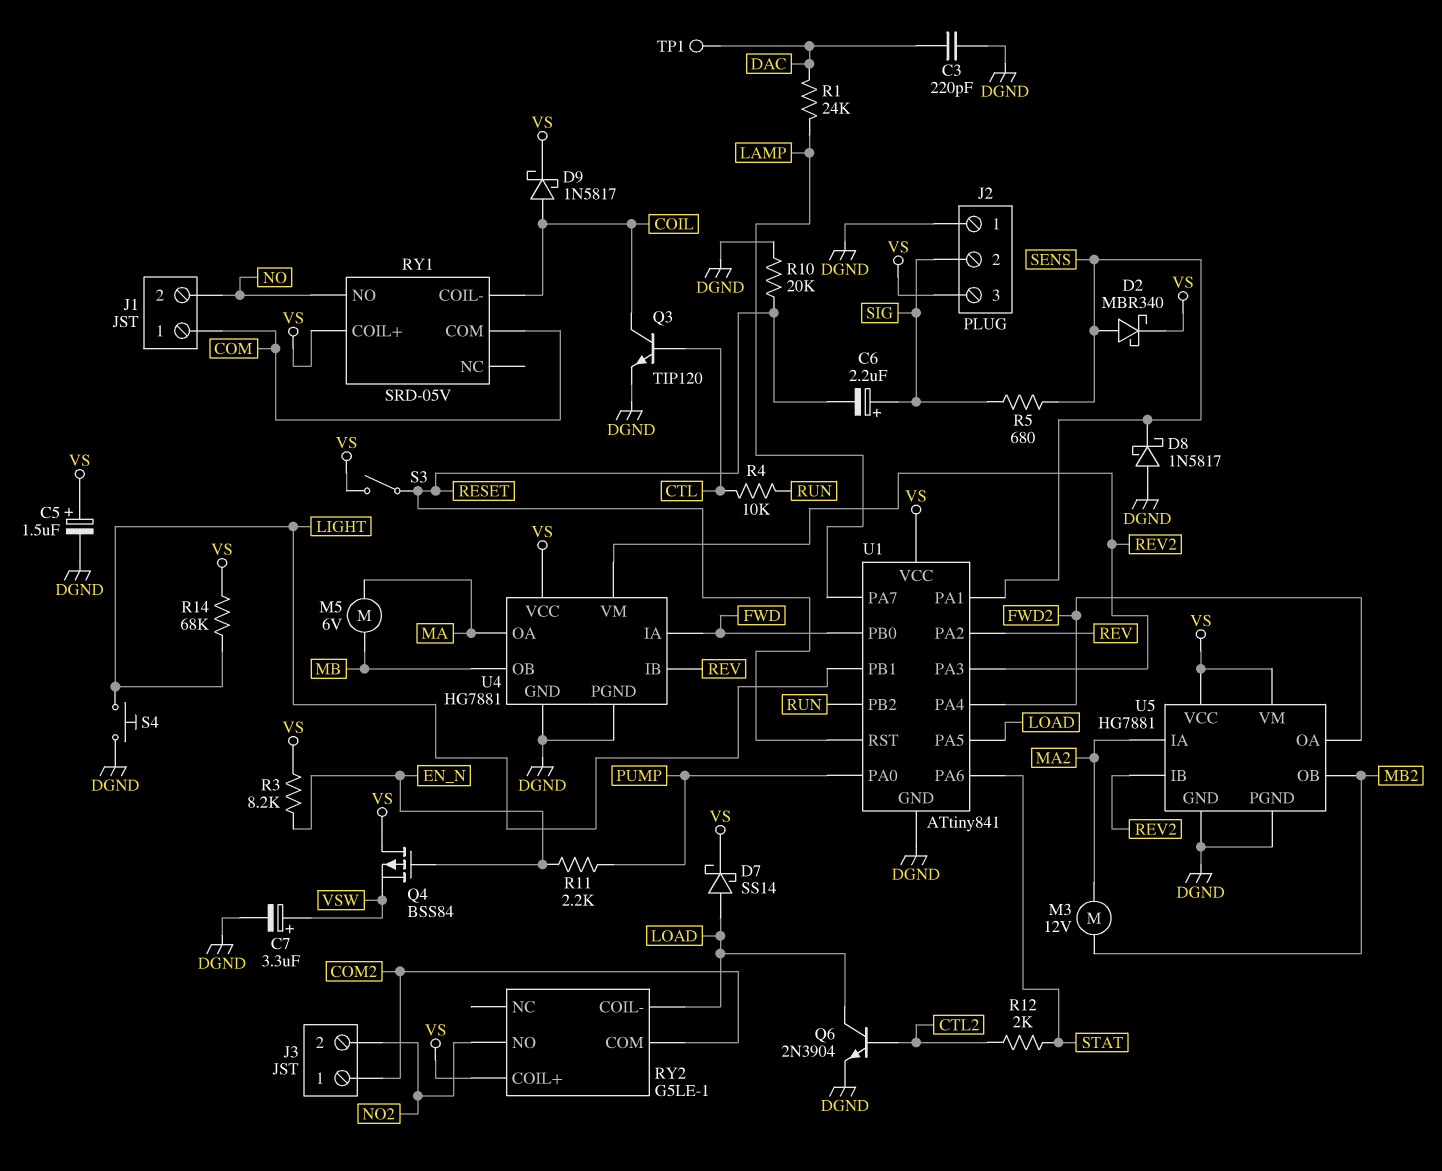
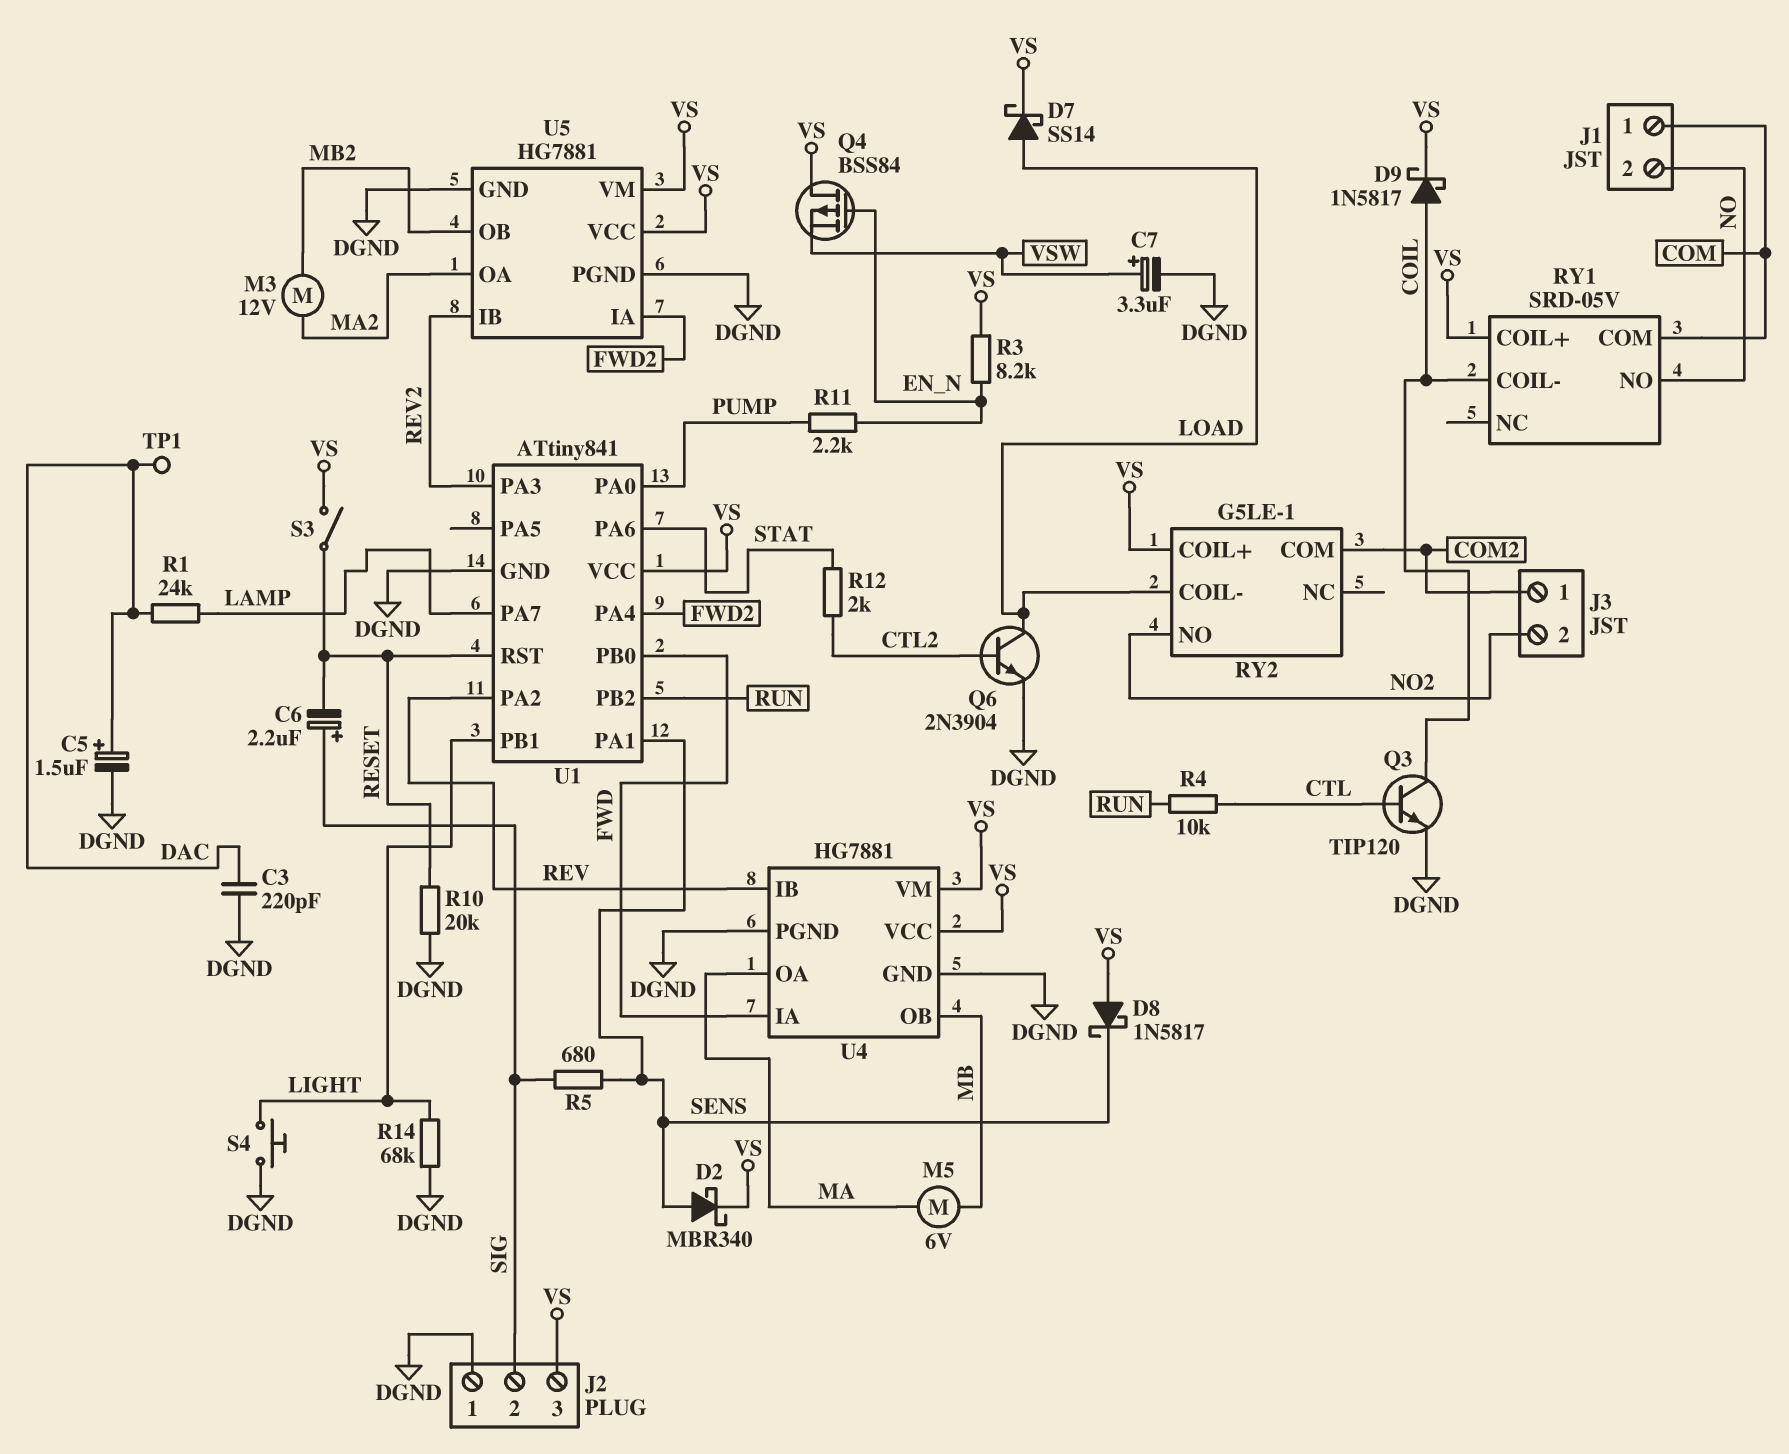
C5: 1.5uF (plus VS, minus DGND) -> 1.5uF (plus DAC, minus DGND)
D8: schottky 1N5817 (A DGND, K SENS) -> schottky 1N5817 (A VS, K SENS)
R14: 68k (LIGHT, VS) -> 68k (DGND, LIGHT)
U1 pin PA5: LOAD -> none
U4 pin VM: REV2 -> VS
U5 pin IA: MA2 -> FWD2
U5 pin OA: FWD2 -> MA2

